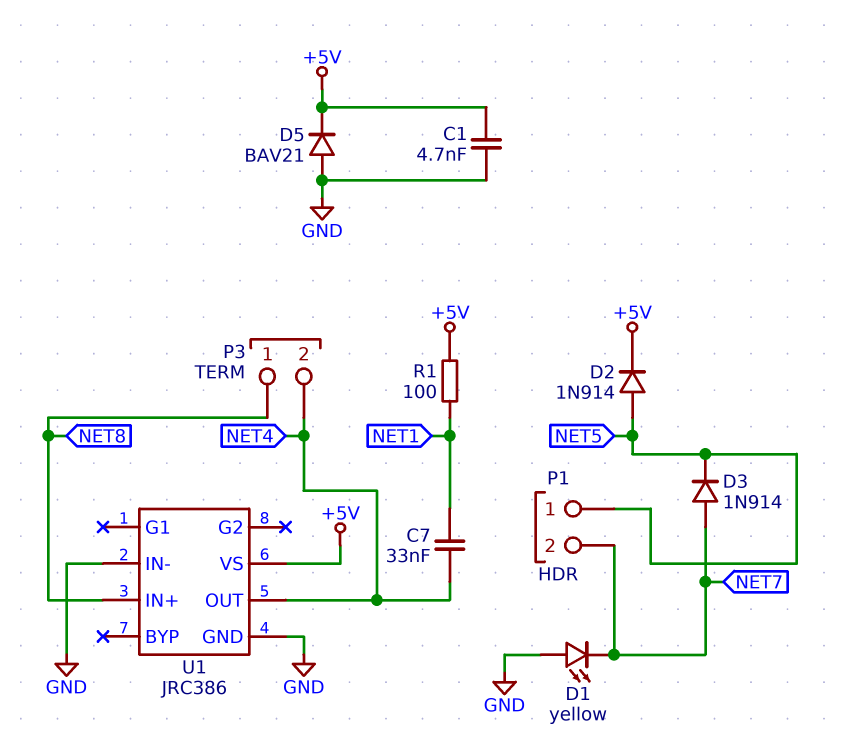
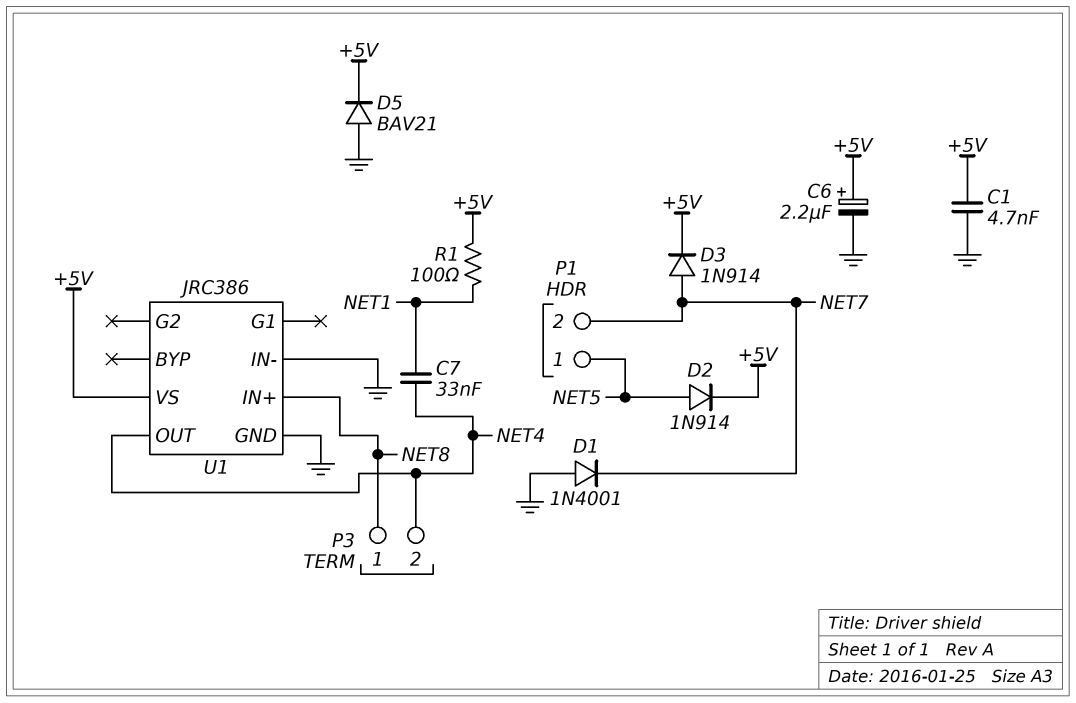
C6: none -> 2.2uF (plus +5V, minus GND)
D1: LED yellow (A GND, K NET7) -> diode 1N4001 (A GND, K NET7)
D3: diode 1N914 (A NET7, K NET5) -> diode 1N914 (A NET7, K +5V)

